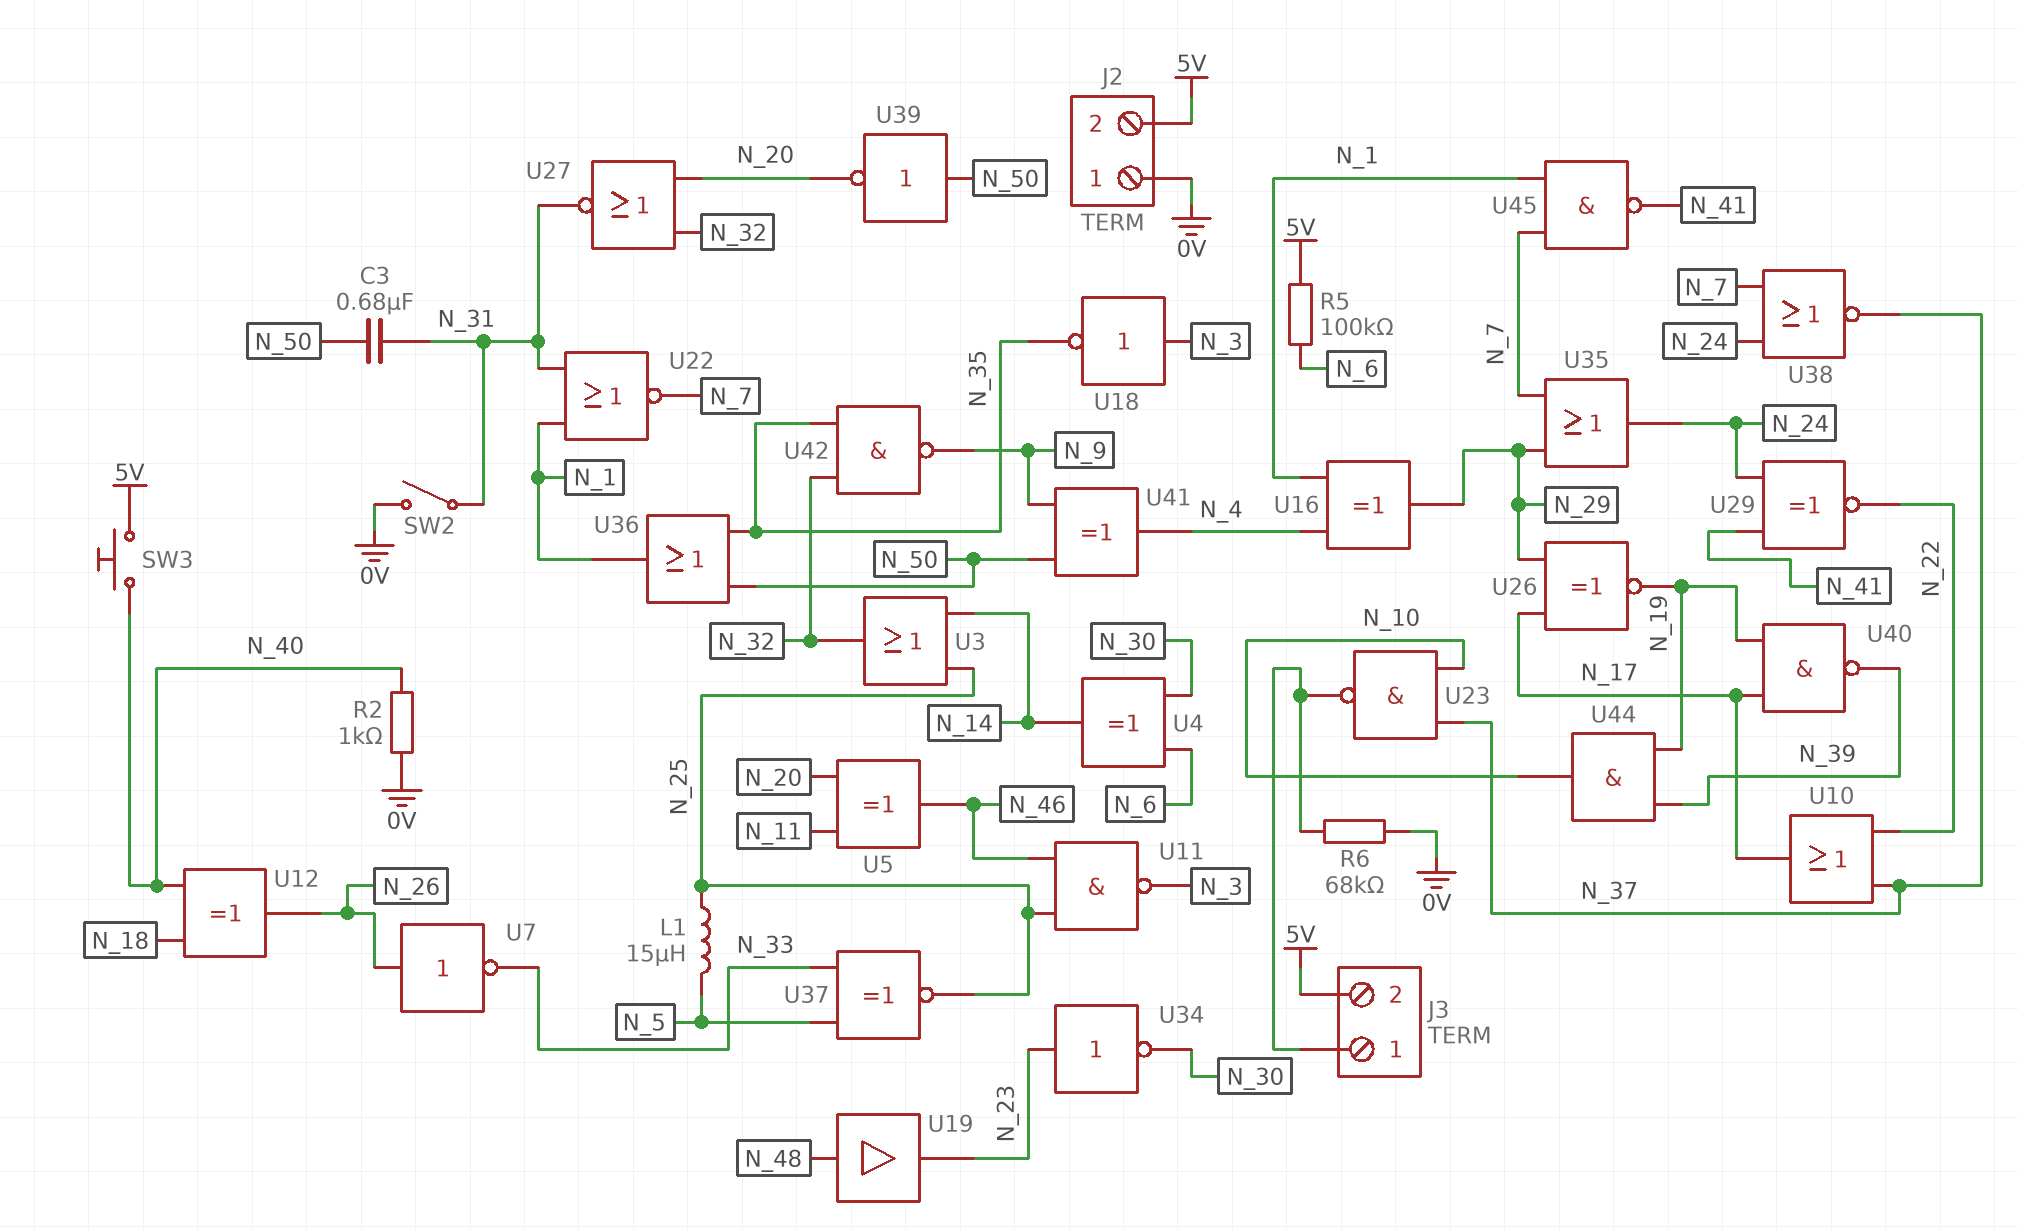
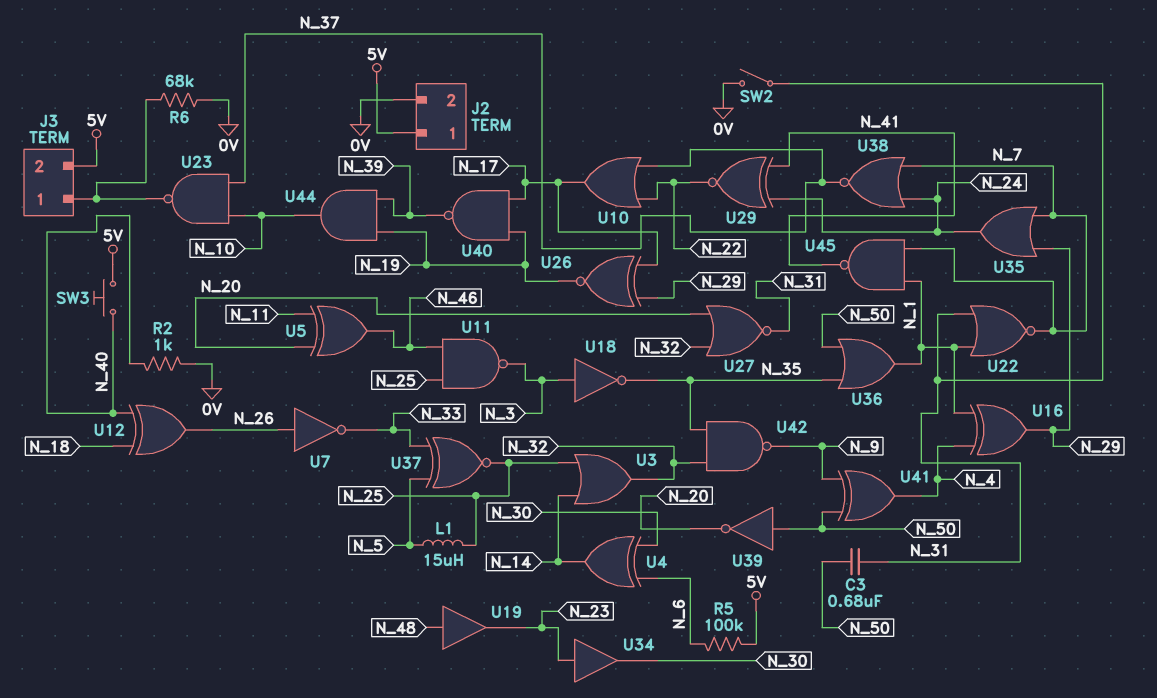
J2 pin 1: 0V -> 5V
J2 pin 2: 5V -> 0V
U34: NOT (in N_23, out N_30) -> buffer (in N_23, out N_30)

